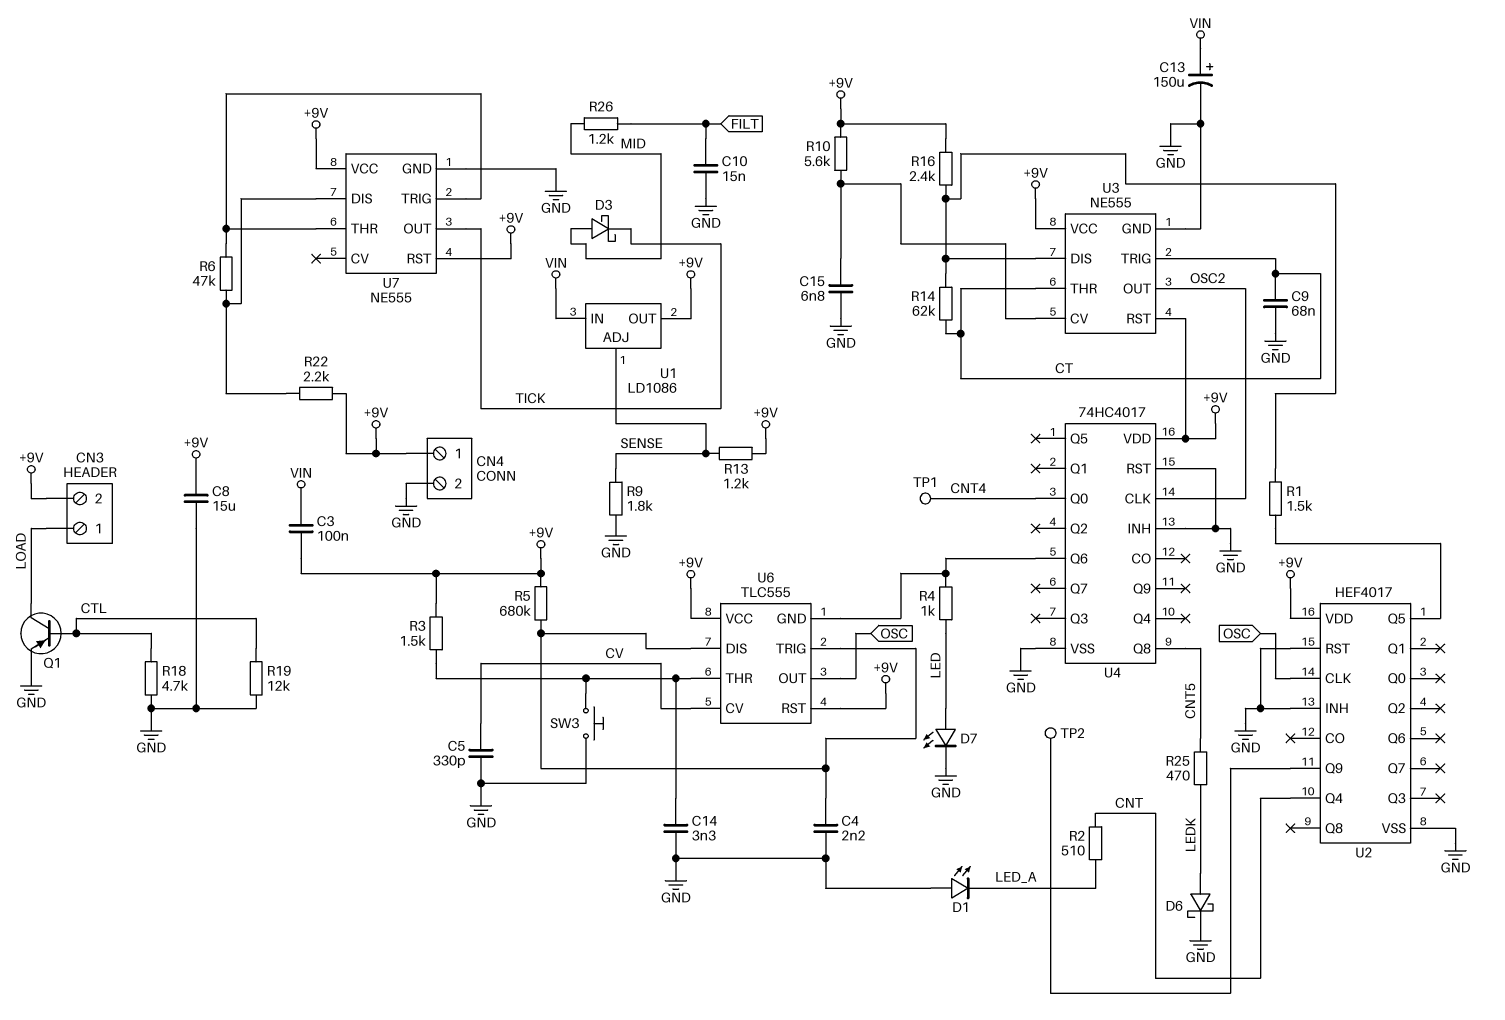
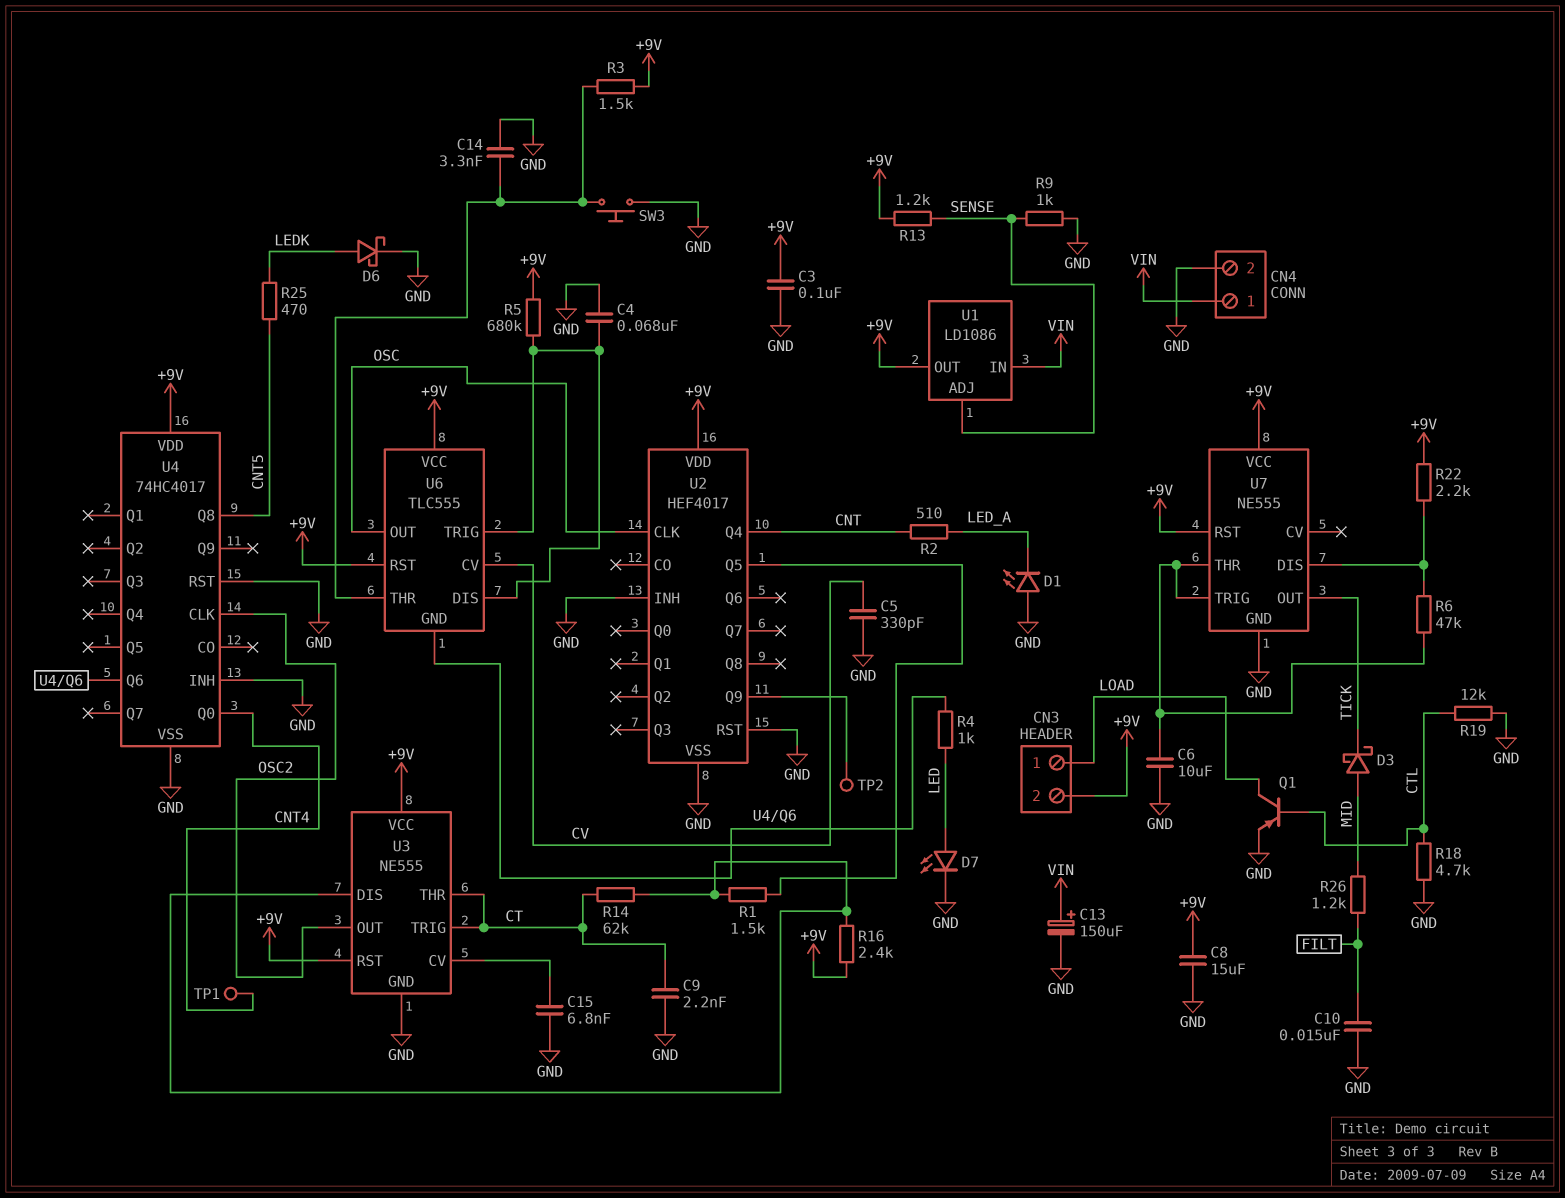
C3: 100nF (+9V, VIN) -> 100nF (+9V, GND)
C4: 2.2nF (GND, U6/DIS) -> 68nF (GND, U6/DIS)
C6: none -> 10uF (GND, U7/THR)
C9: 68nF (CT, GND) -> 2.2nF (CT, GND)
CN4 pin 1: +9V -> VIN
R9: 1.8k (GND, SENSE) -> 1k (GND, SENSE)
R10: 5.6k (+9V, U3/CV) -> none

